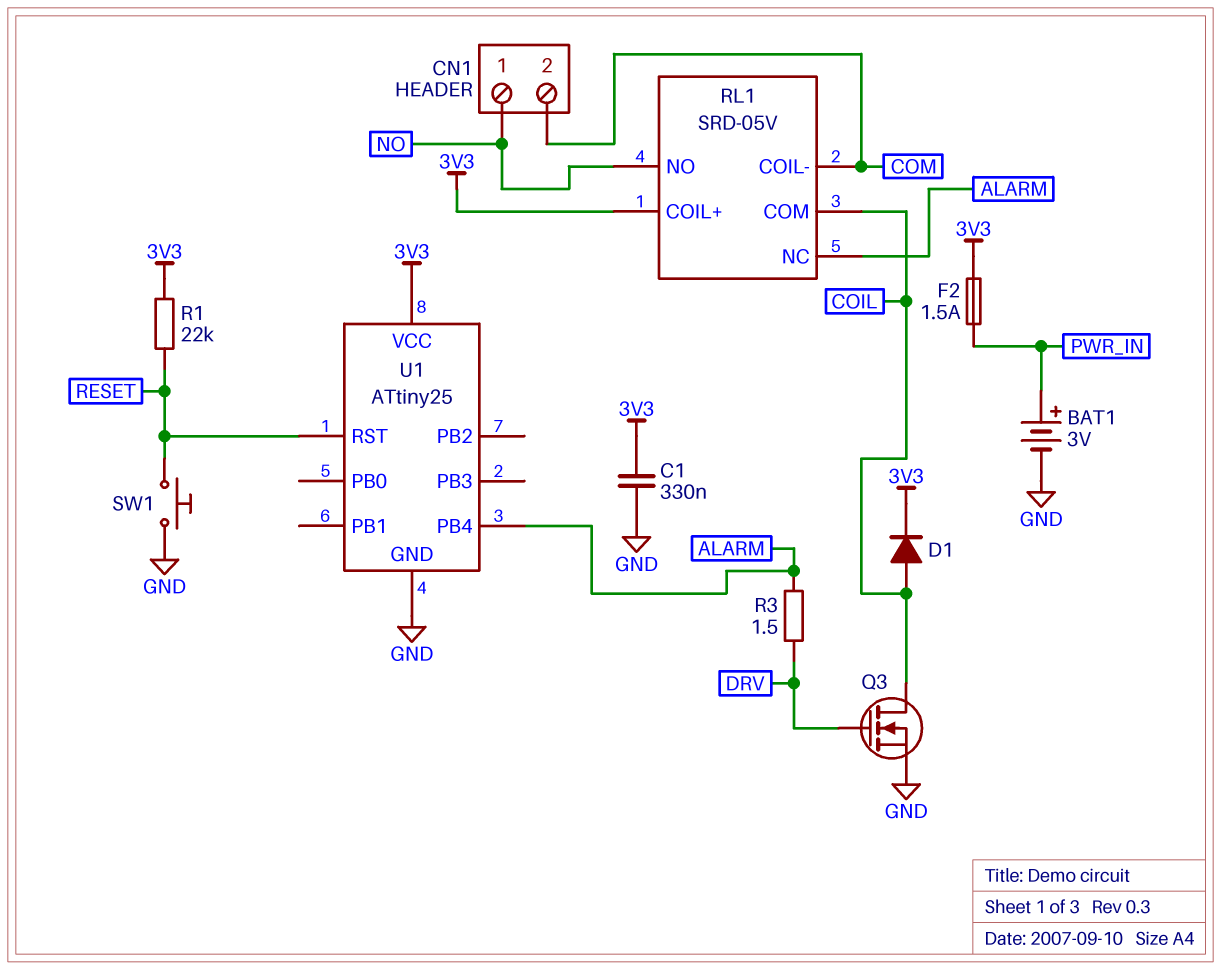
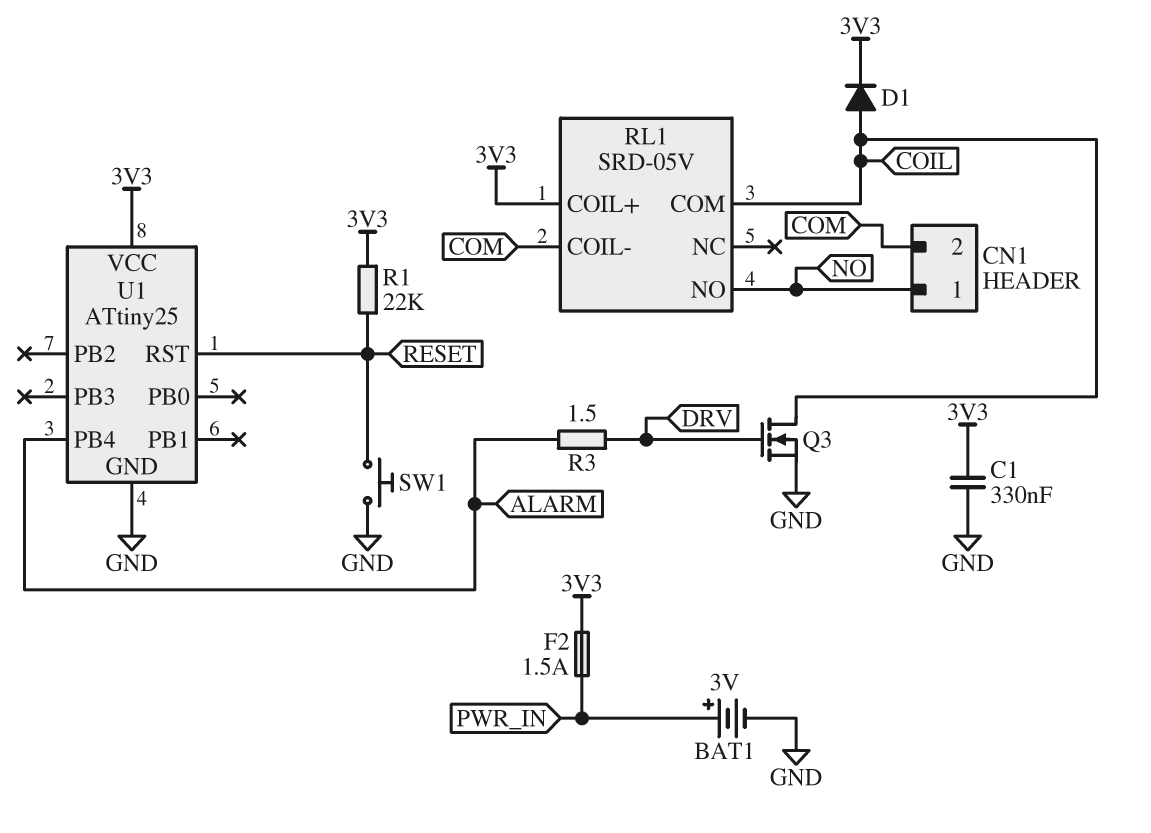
RL1 pin NC: ALARM -> none

